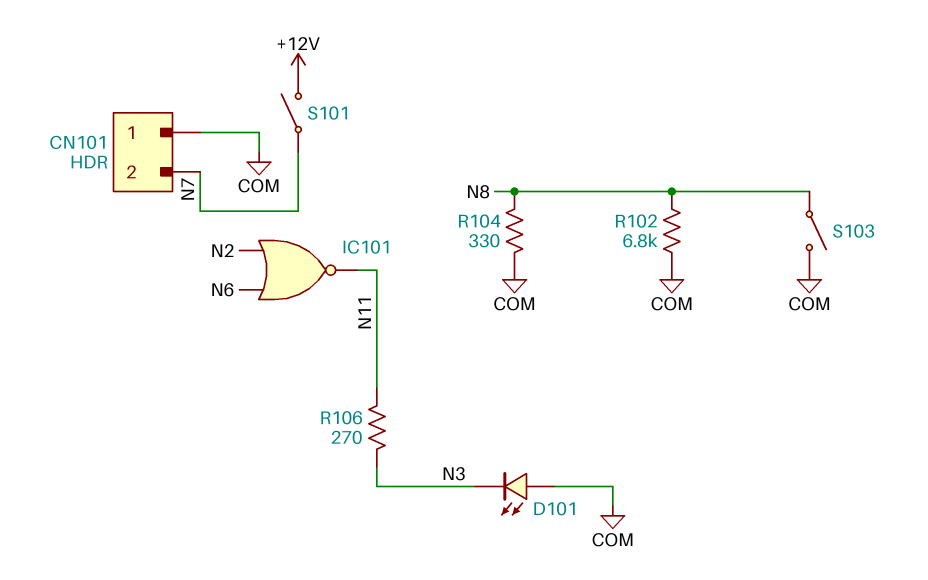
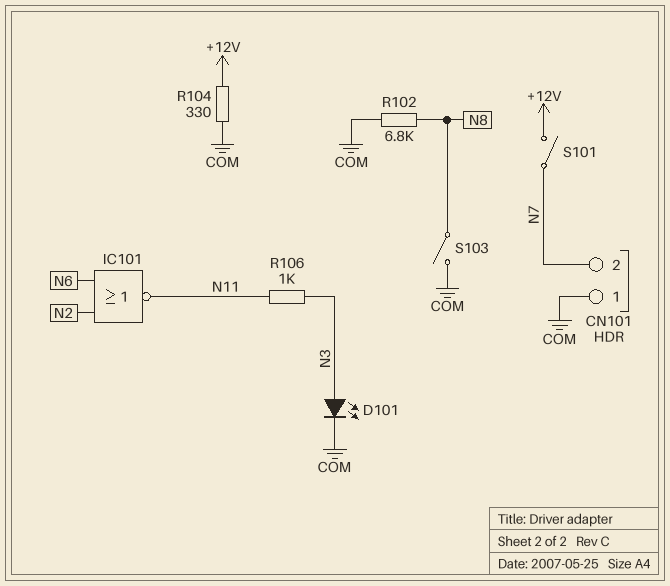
D101: LED (A COM, K N3) -> LED (A N3, K COM)
R104: 330 (COM, N8) -> 330 (+12V, COM)
R106: 270 (N3, N11) -> 1k (N3, N11)

